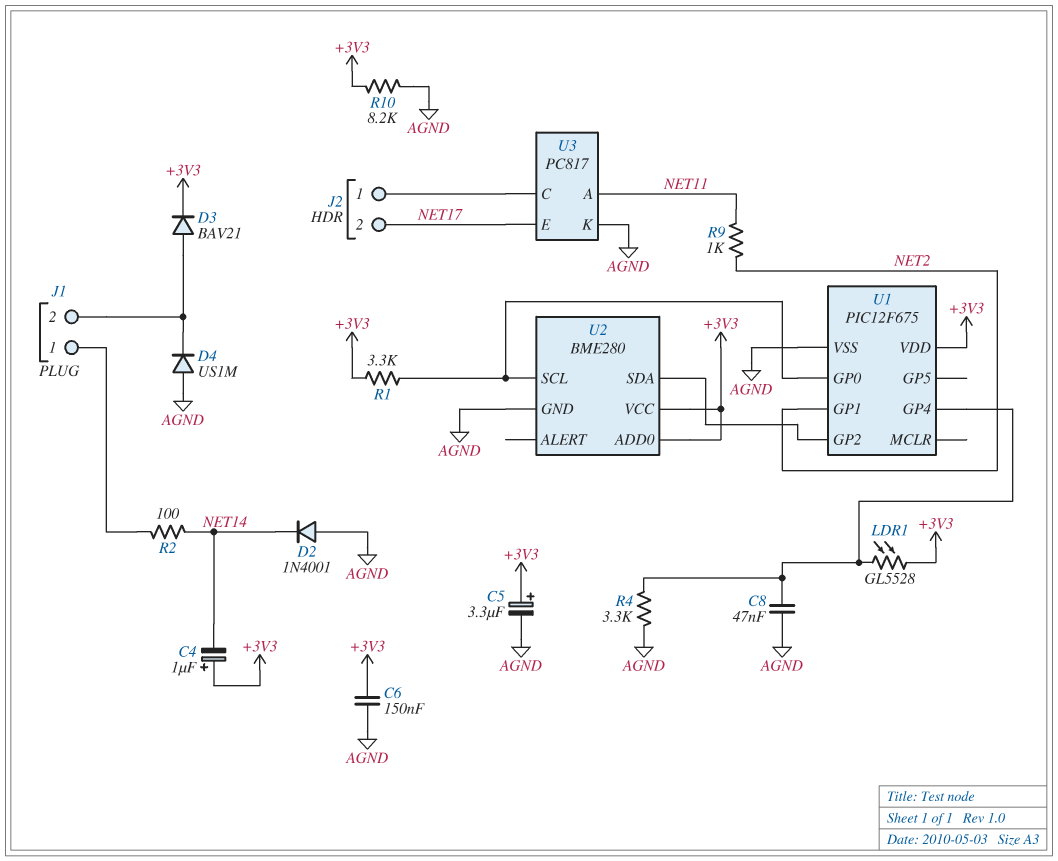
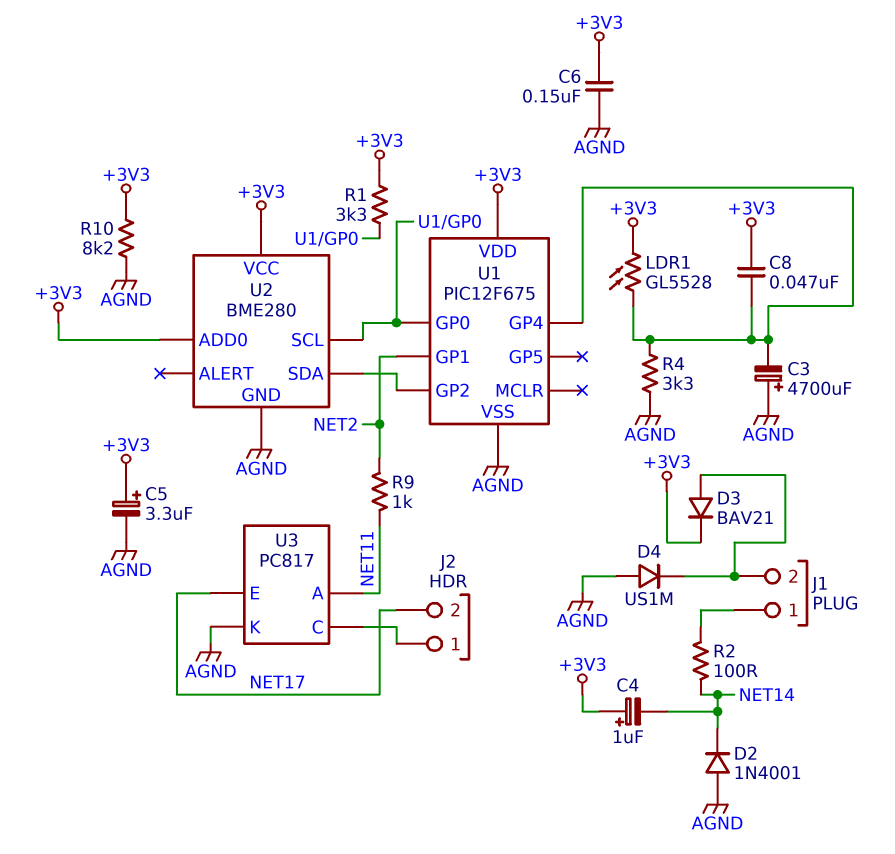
C3: none -> 4700uF (plus AGND, minus U1/GP4)
C8: 47nF (AGND, U1/GP4) -> 47nF (+3V3, U1/GP4)

